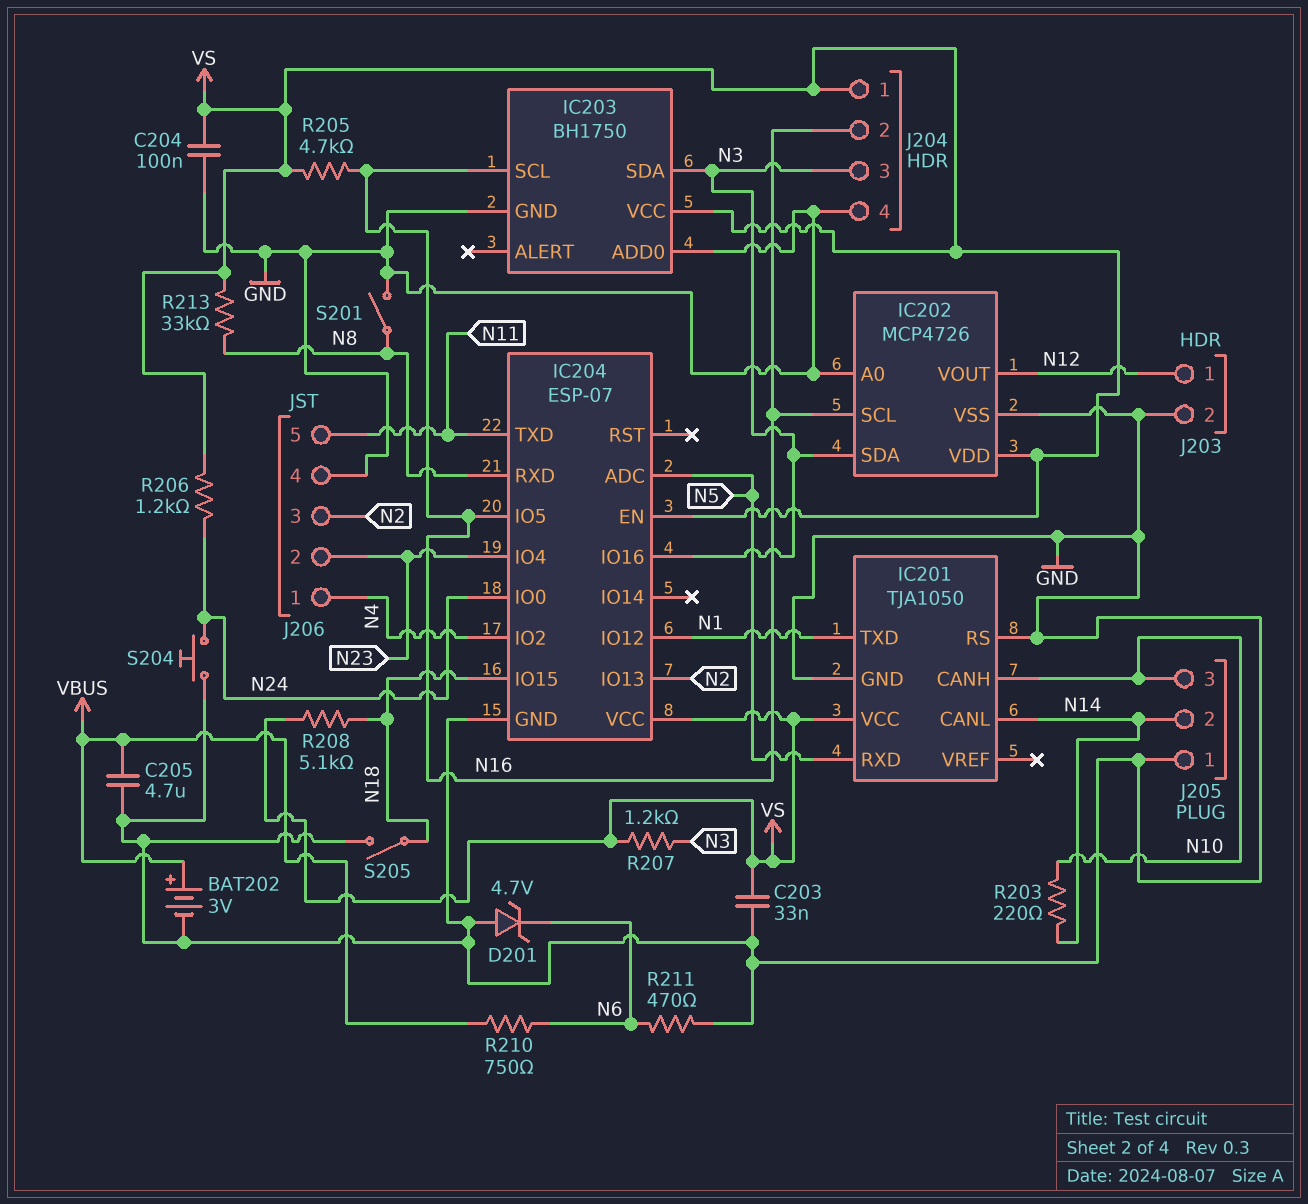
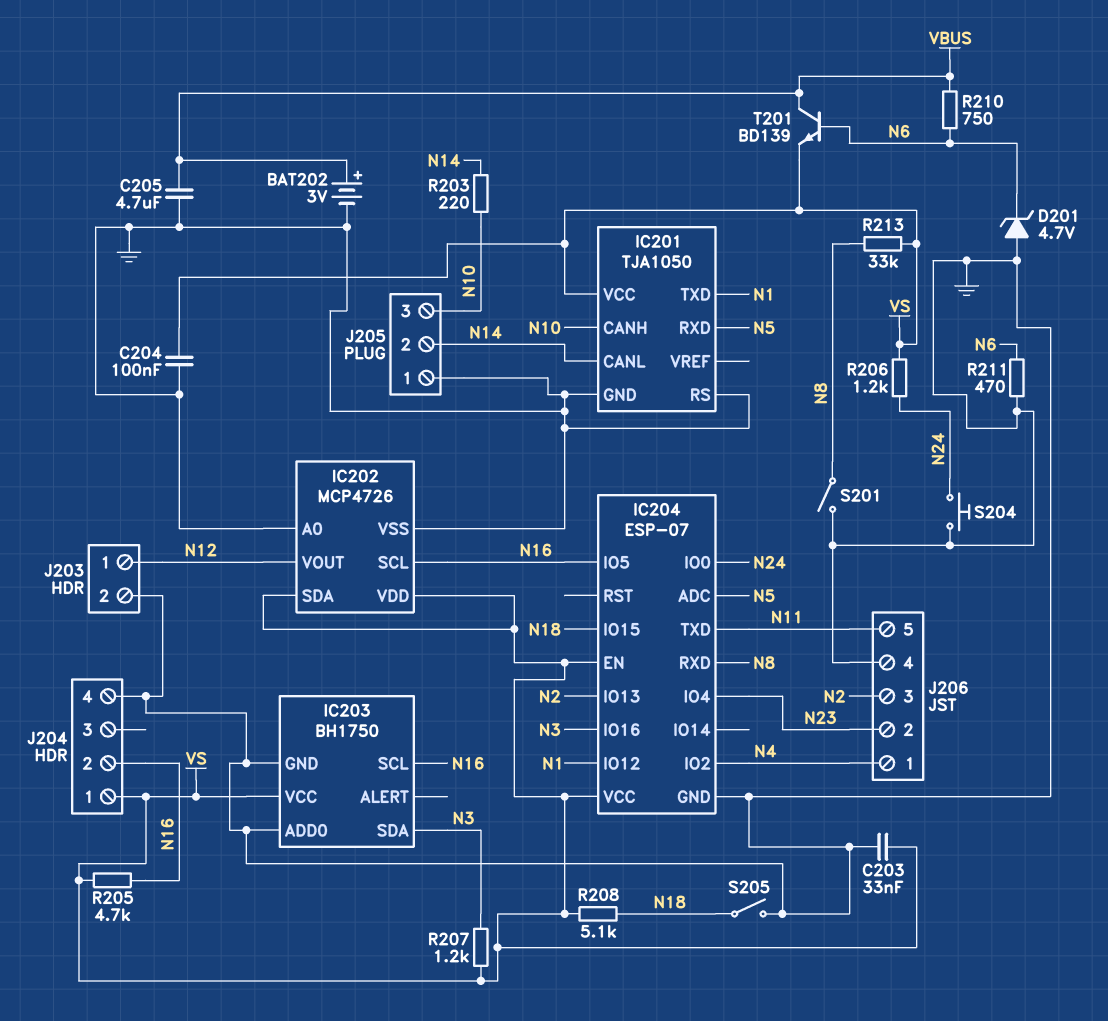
IC202 pin SDA: N3 -> VS
J204 pin 3: N3 -> none
T201: none -> NPN BD139 (B N6, C VBUS, E VS)

